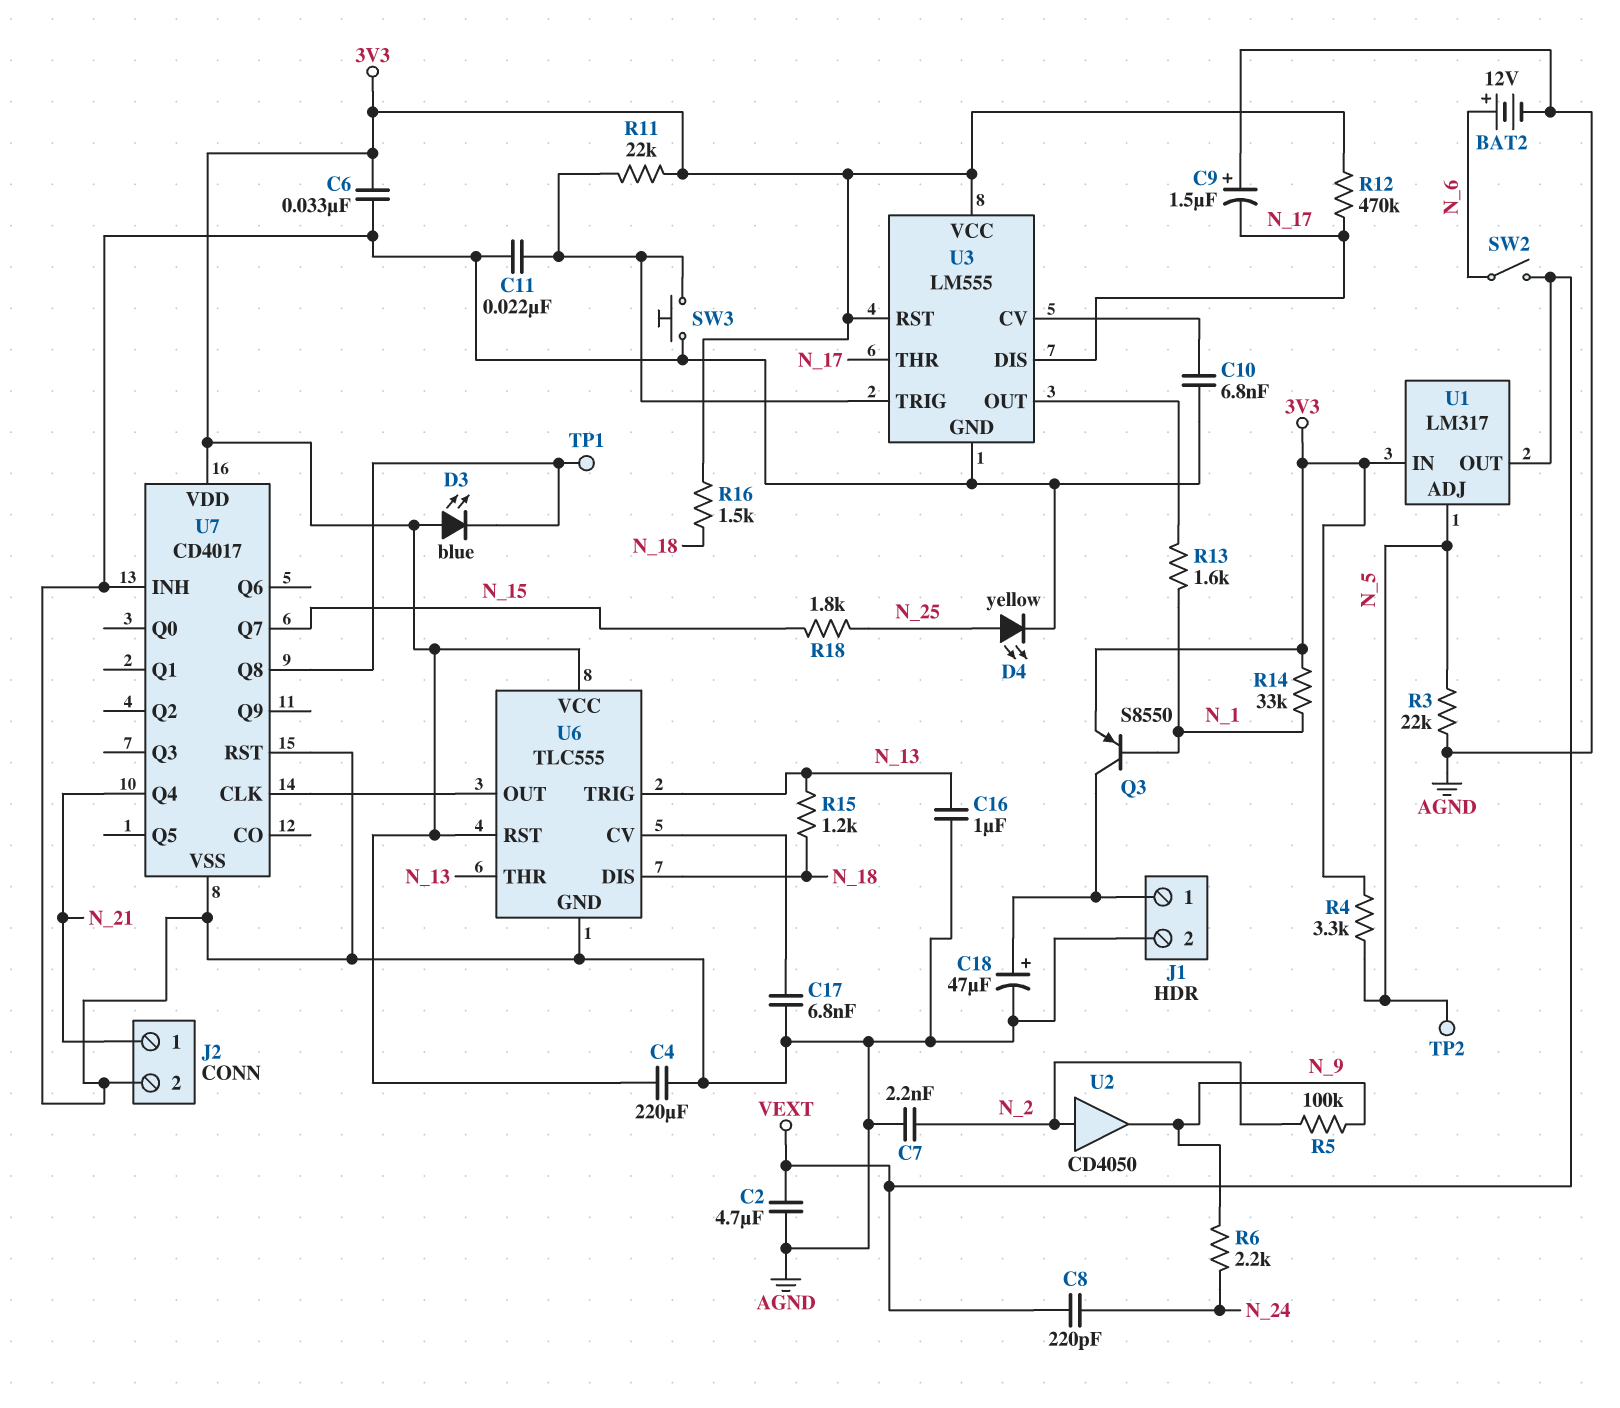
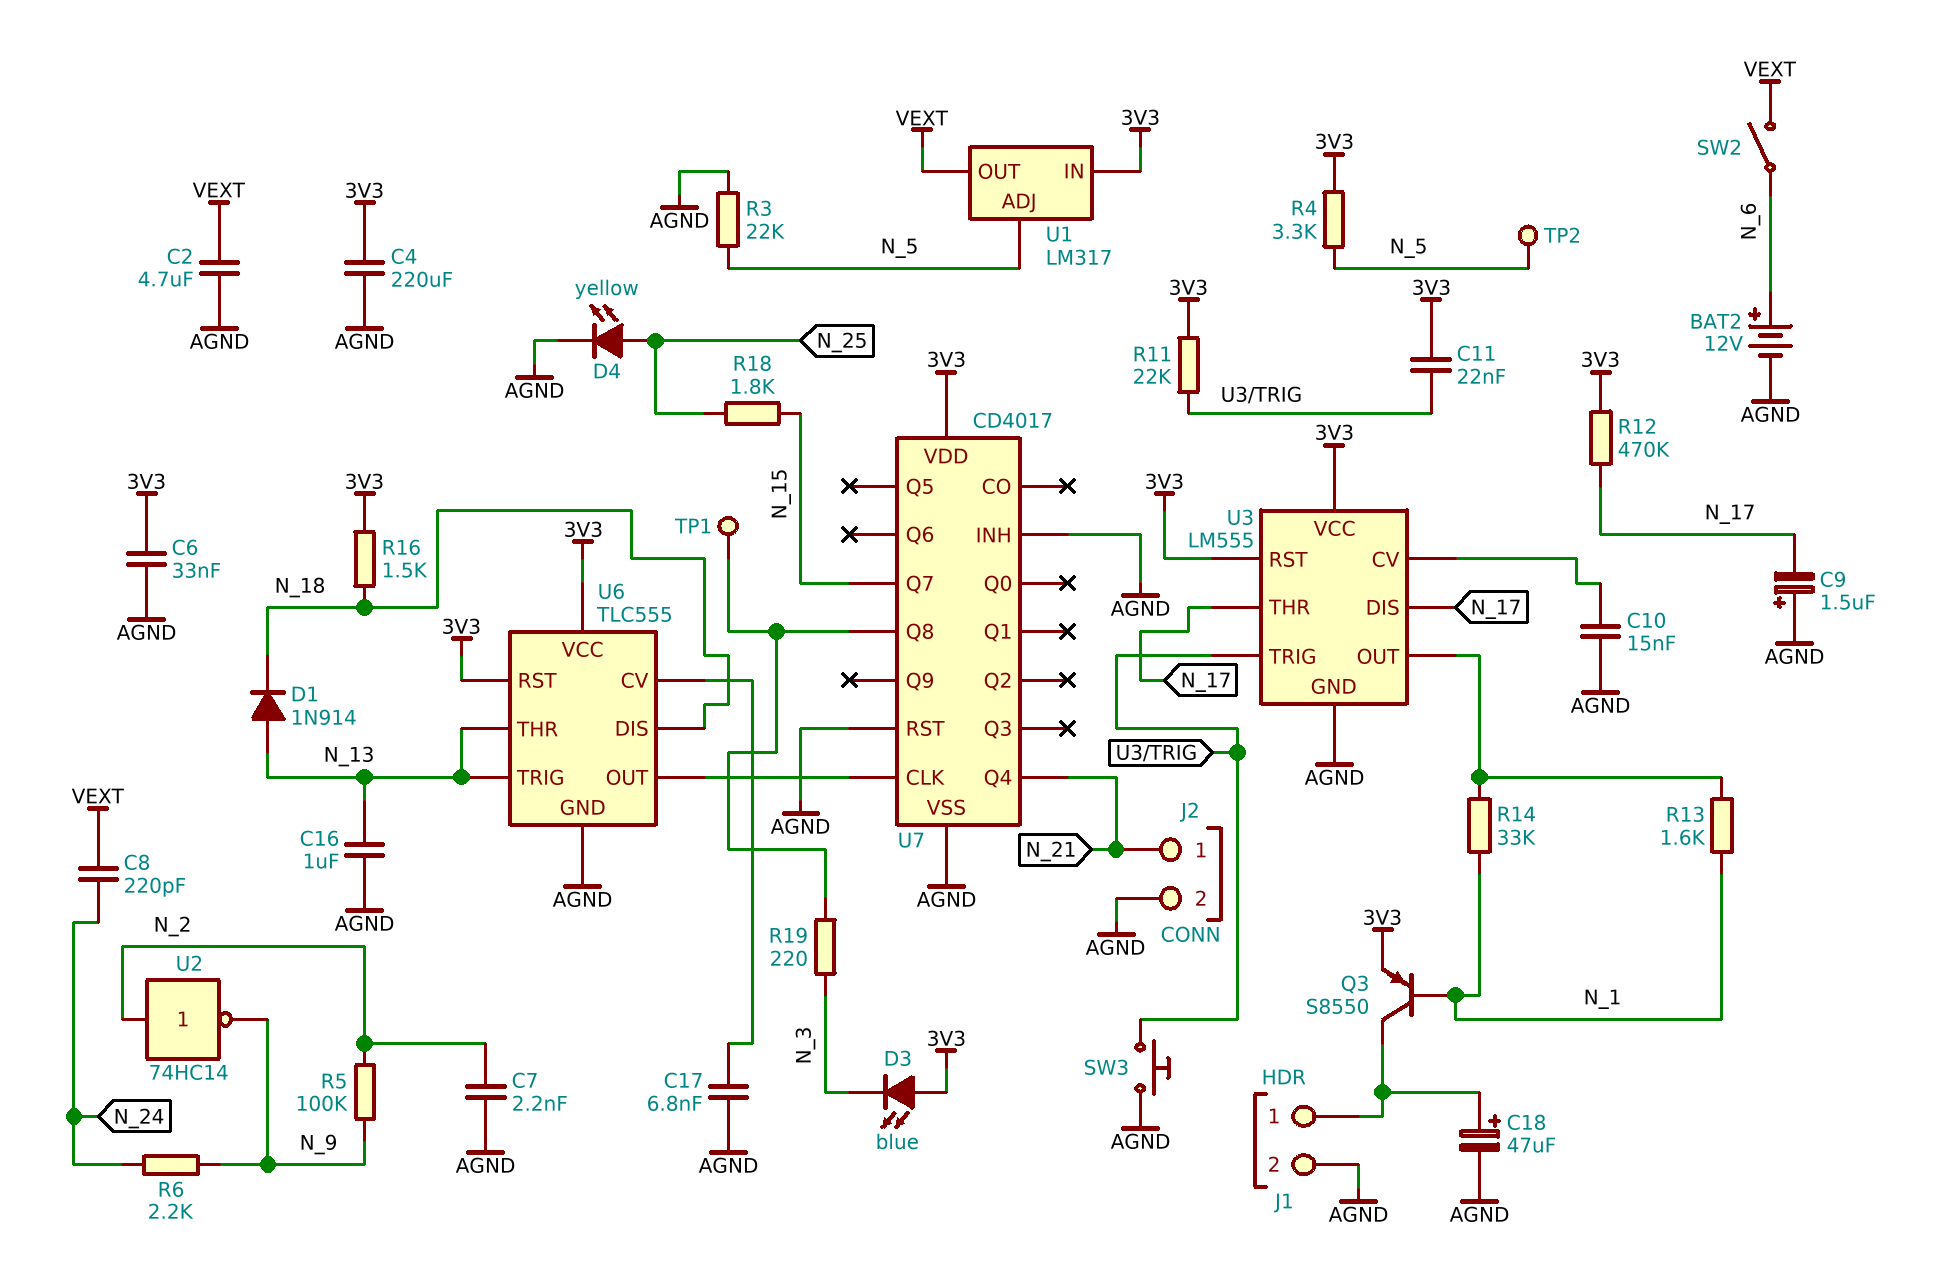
C10: 6.8nF (AGND, U3/CV) -> 15nF (AGND, U3/CV)
C11: 22nF (AGND, U3/TRIG) -> 22nF (3V3, U3/TRIG)
D1: none -> diode 1N914 (A N_13, K N_18)
D3: LED blue (A 3V3, K U7/Q8) -> LED blue (A 3V3, K N_3)
R14: 33k (3V3, N_1) -> 33k (N_1, U3/OUT)
R15: 1.2k (N_13, N_18) -> none
R19: none -> 220 (N_3, U7/Q8)
U2: buffer CD4050 (in N_2, out N_9) -> NOT 74HC14 (in N_2, out N_9)

